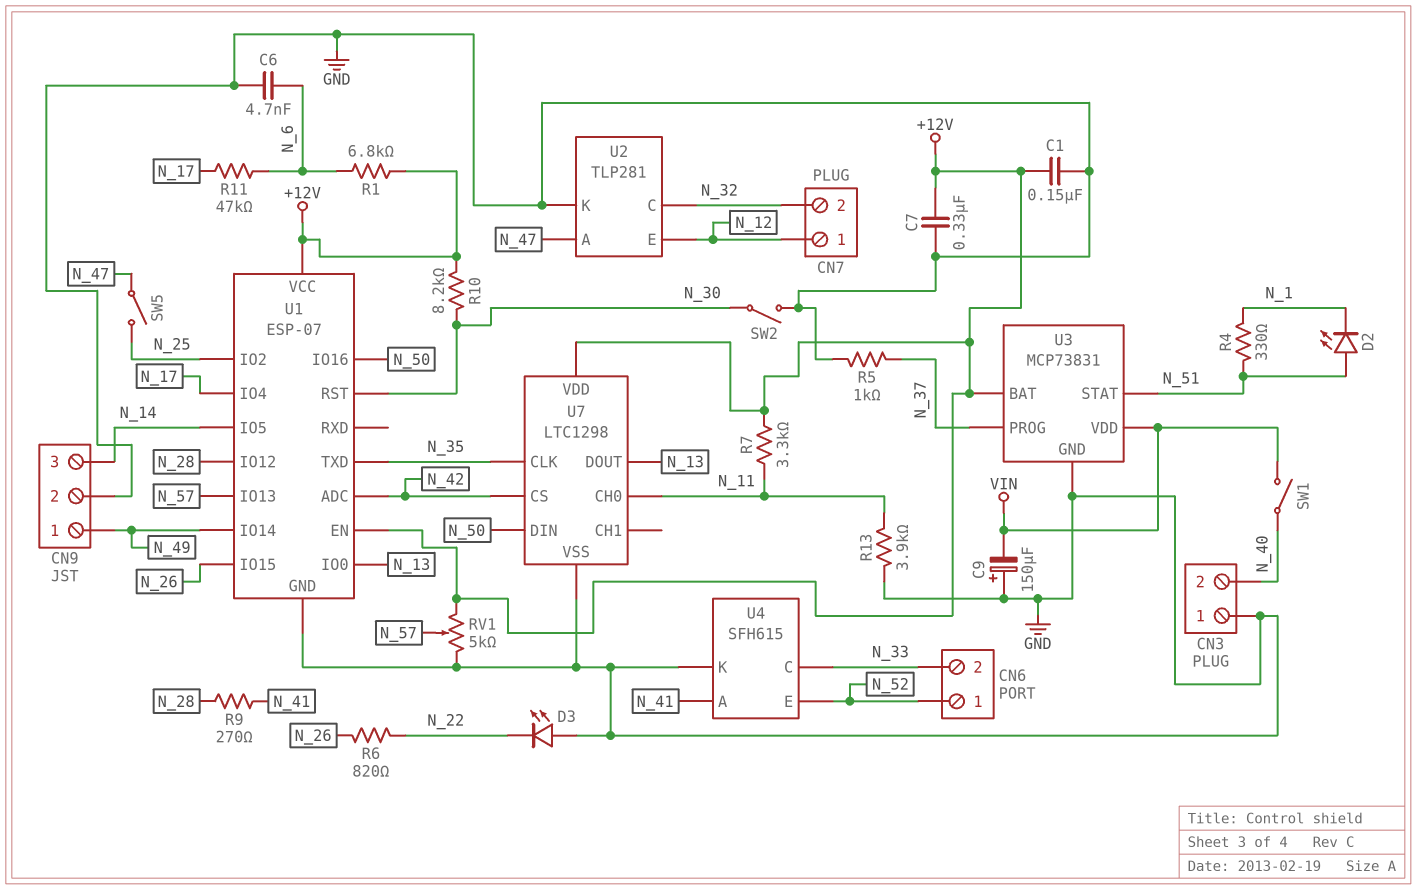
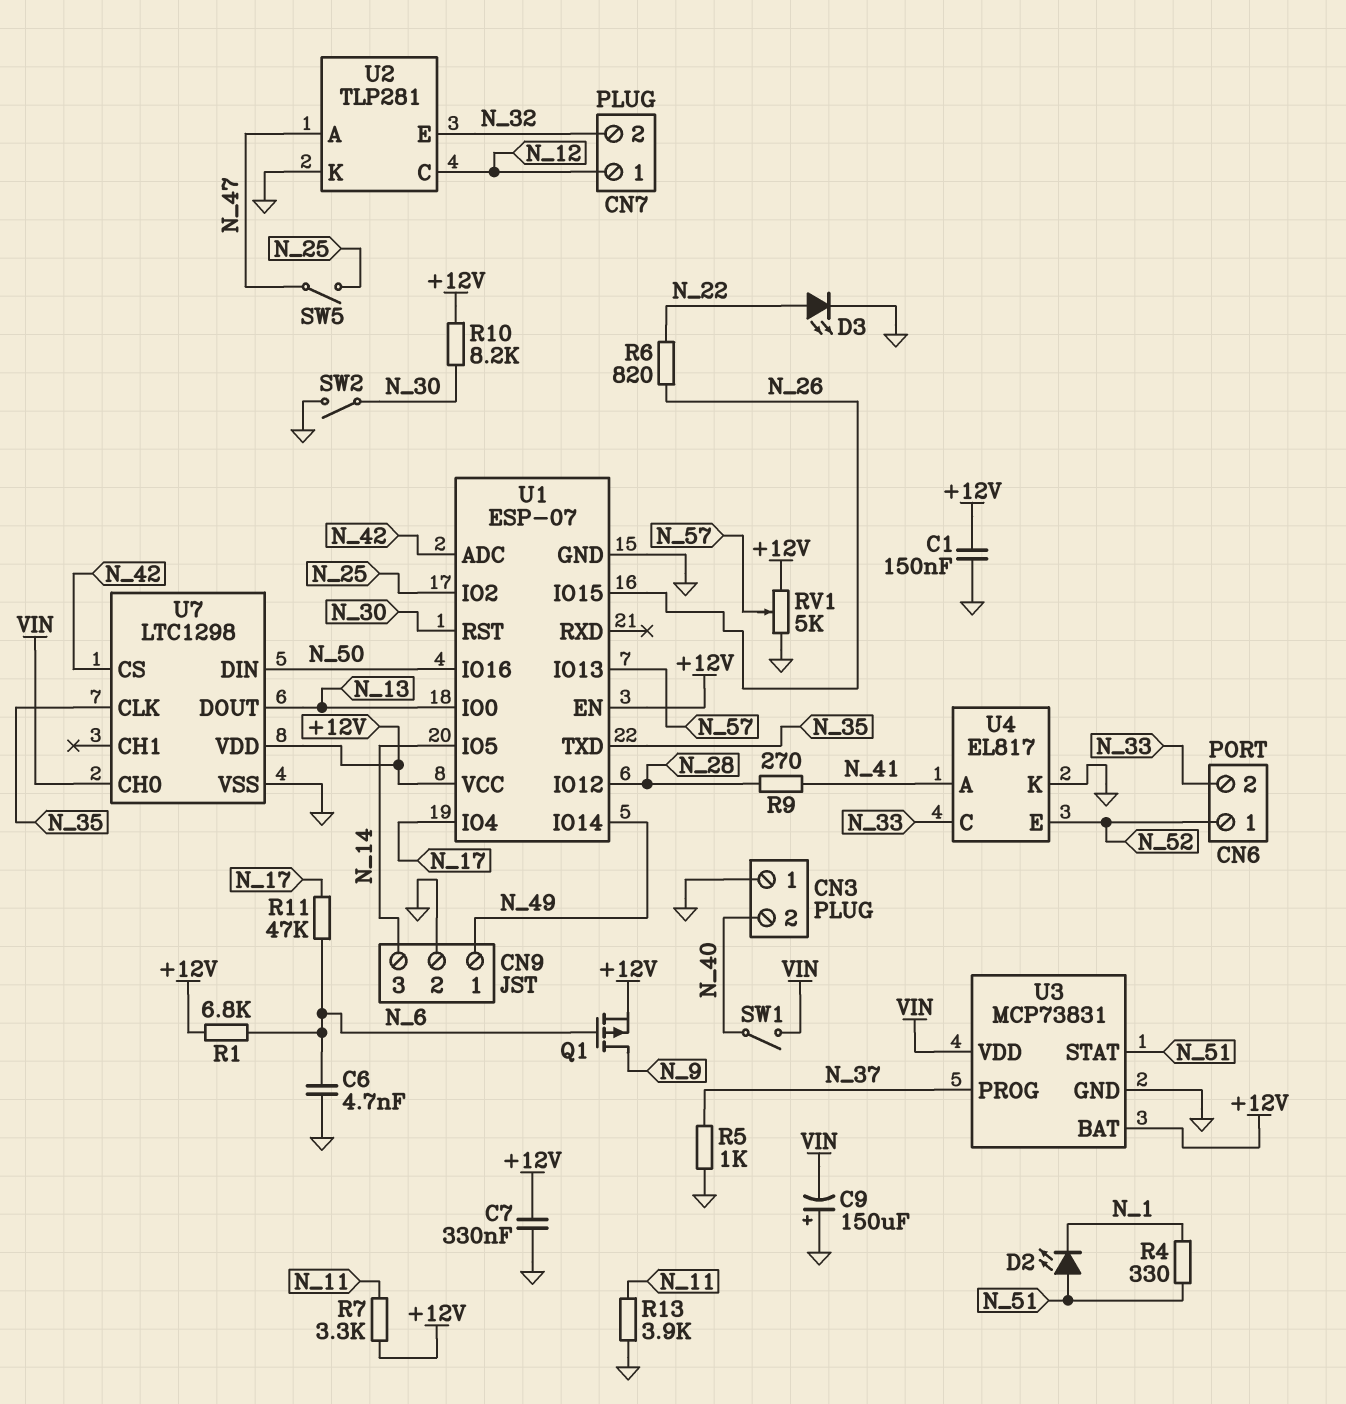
D3: LED (A GND, K N_22) -> LED (A N_22, K GND)
Q1: none -> PMOS (G N_6, D N_9, S +12V)
U2 pin C: N_32 -> N_12
U2 pin E: N_12 -> N_32
U4: SFH615 -> EL817
U7 pin CH0: N_11 -> VIN

